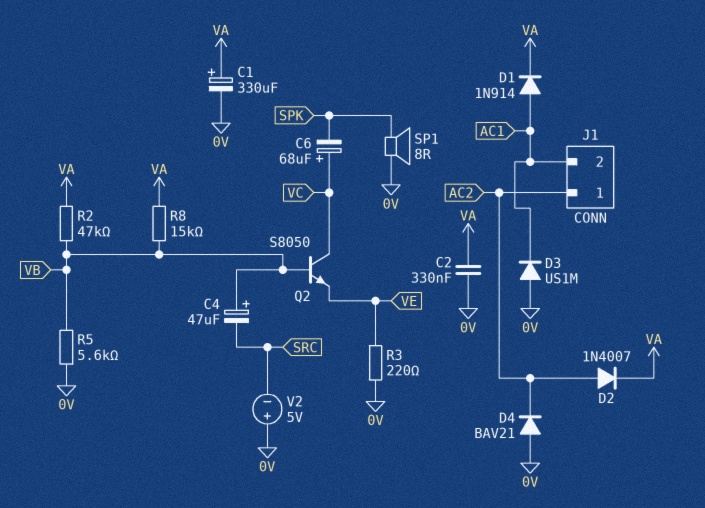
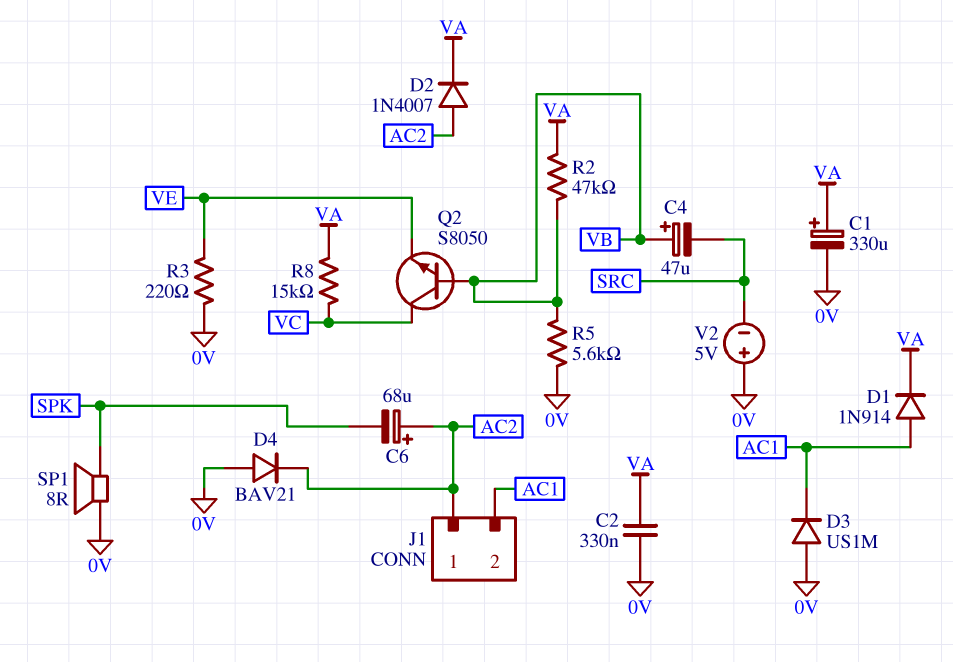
C6: 68uF (plus VC, minus SPK) -> 68uF (plus AC2, minus SPK)
R8: 15k (VA, VB) -> 15k (VA, VC)

